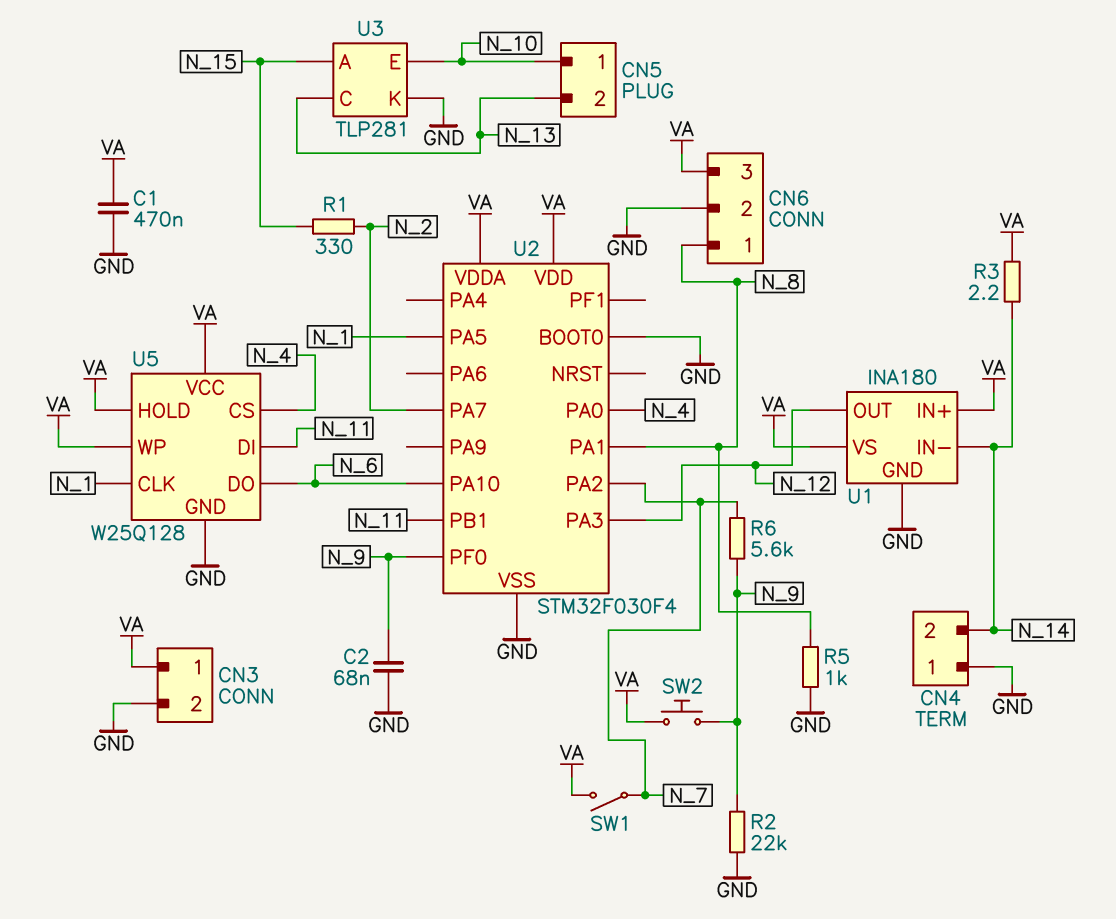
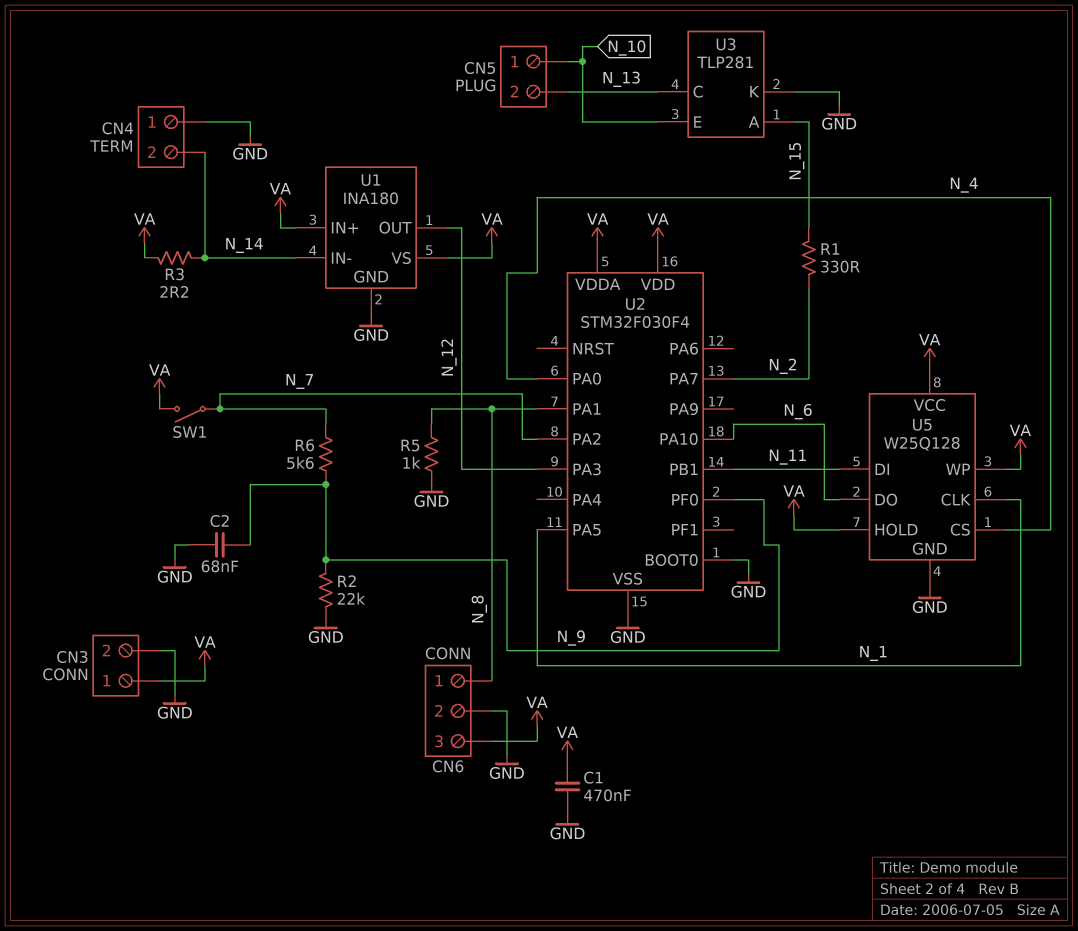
SW2: button (N_9, VA) -> none

